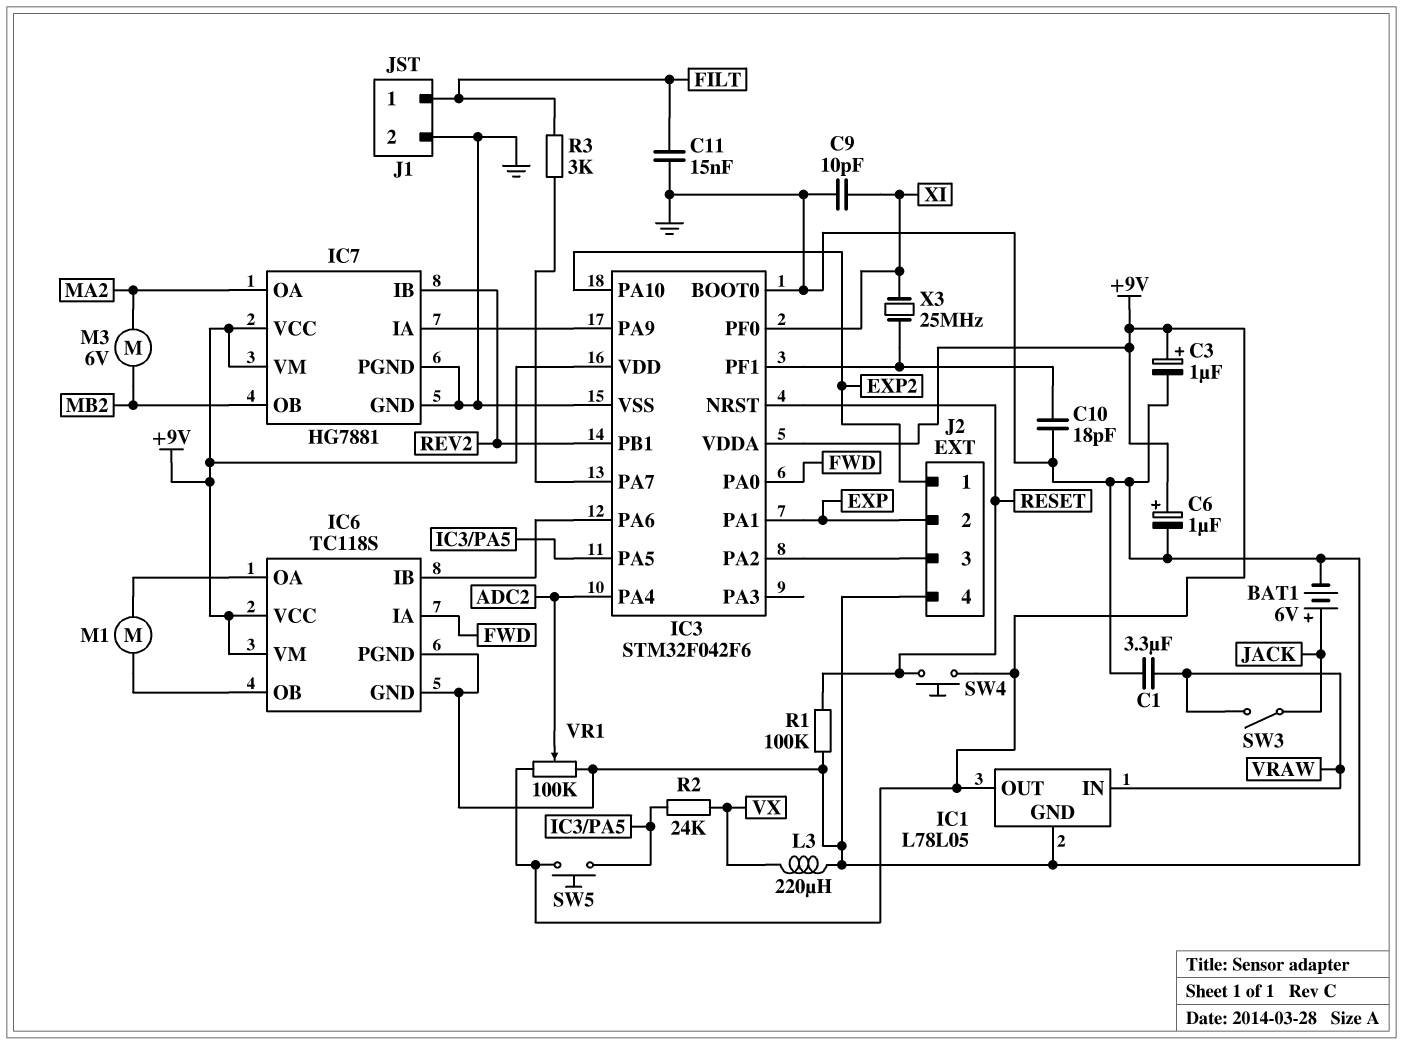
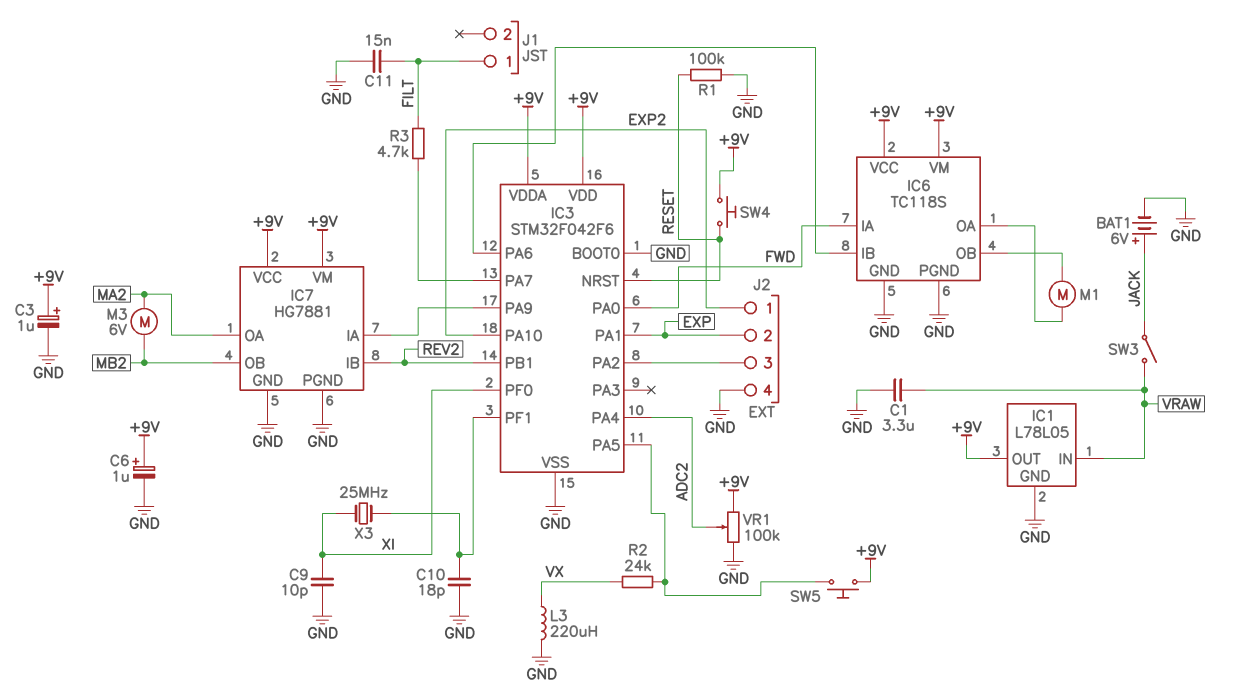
J1 pin 2: GND -> none
R3: 3k (FILT, IC3/PA7) -> 4.7k (FILT, IC3/PA7)

